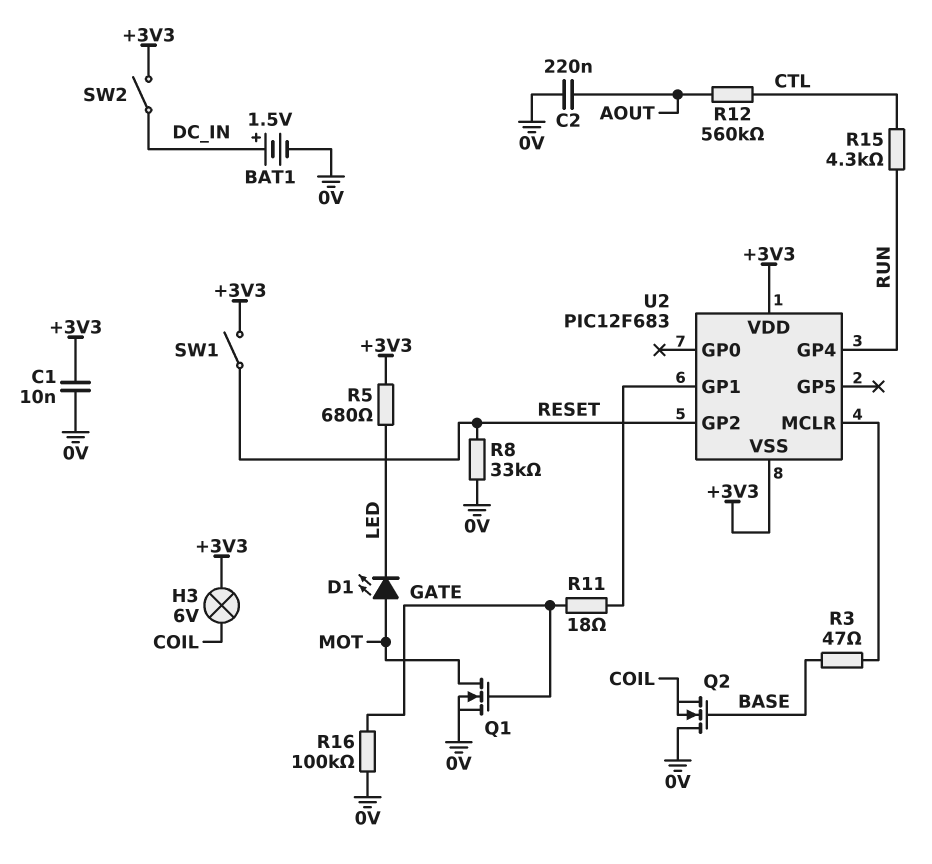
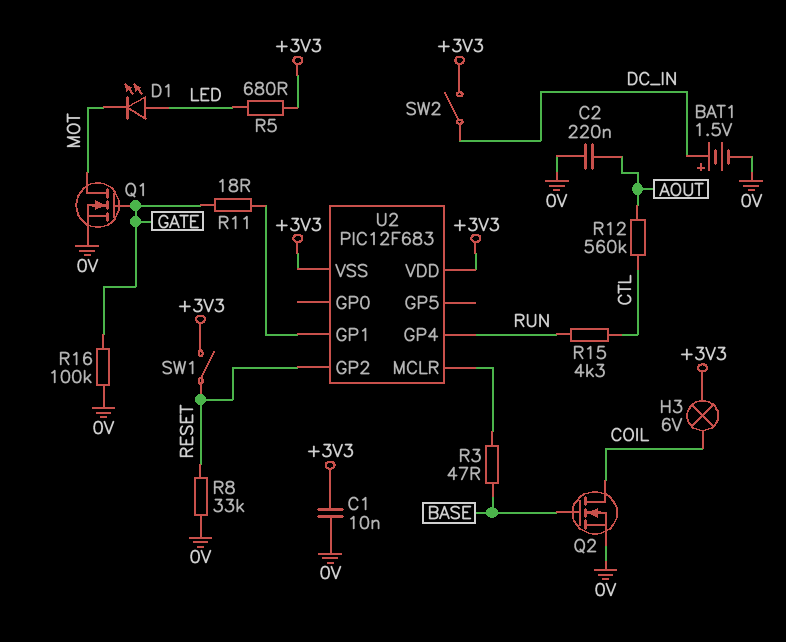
D1: LED (A MOT, K LED) -> LED (A LED, K MOT)
Q2: NMOS (G BASE, D 0V, S COIL) -> NMOS (G BASE, D COIL, S 0V)

